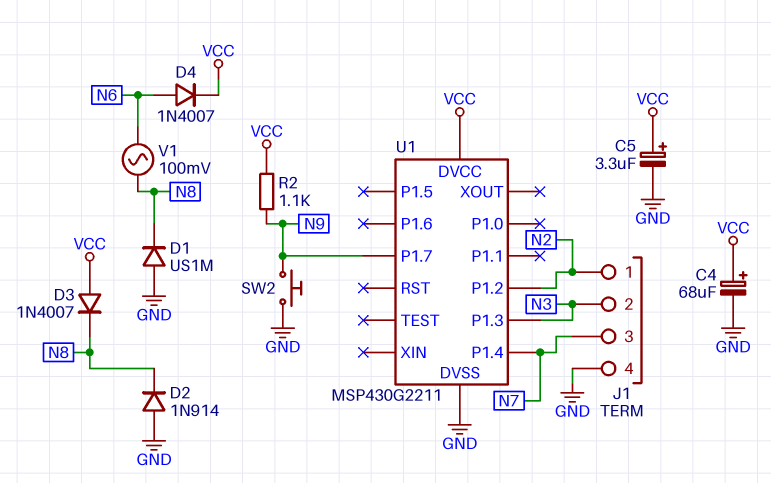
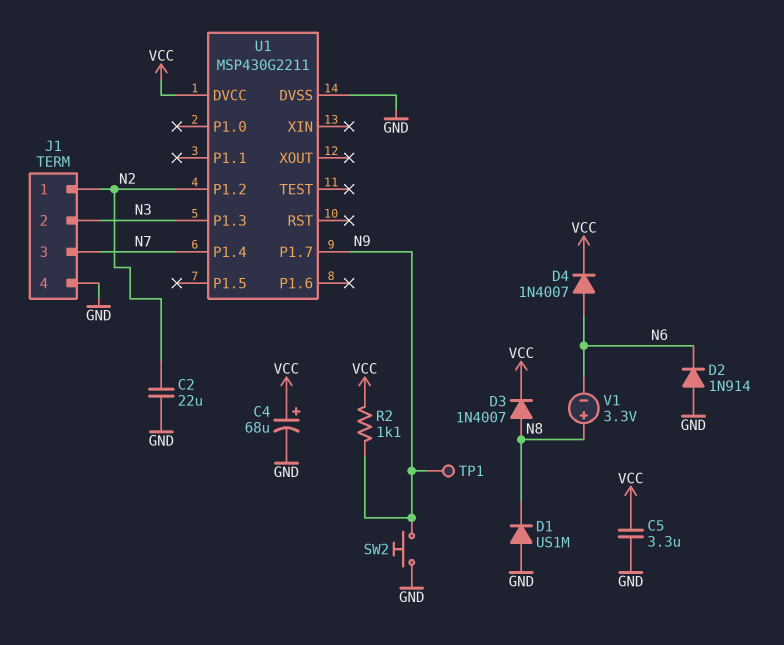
C2: none -> 22uF (GND, N2)
C5: 3.3uF (plus VCC, minus GND) -> 3.3uF (GND, VCC)
D2: diode 1N914 (A GND, K N8) -> diode 1N914 (A GND, K N6)
D3: diode 1N4007 (A VCC, K N8) -> diode 1N4007 (A N8, K VCC)
TP1: none -> test point (N9)
V1: AC 100mV (N6, N8) -> 3.3V (plus N8, minus N6)

